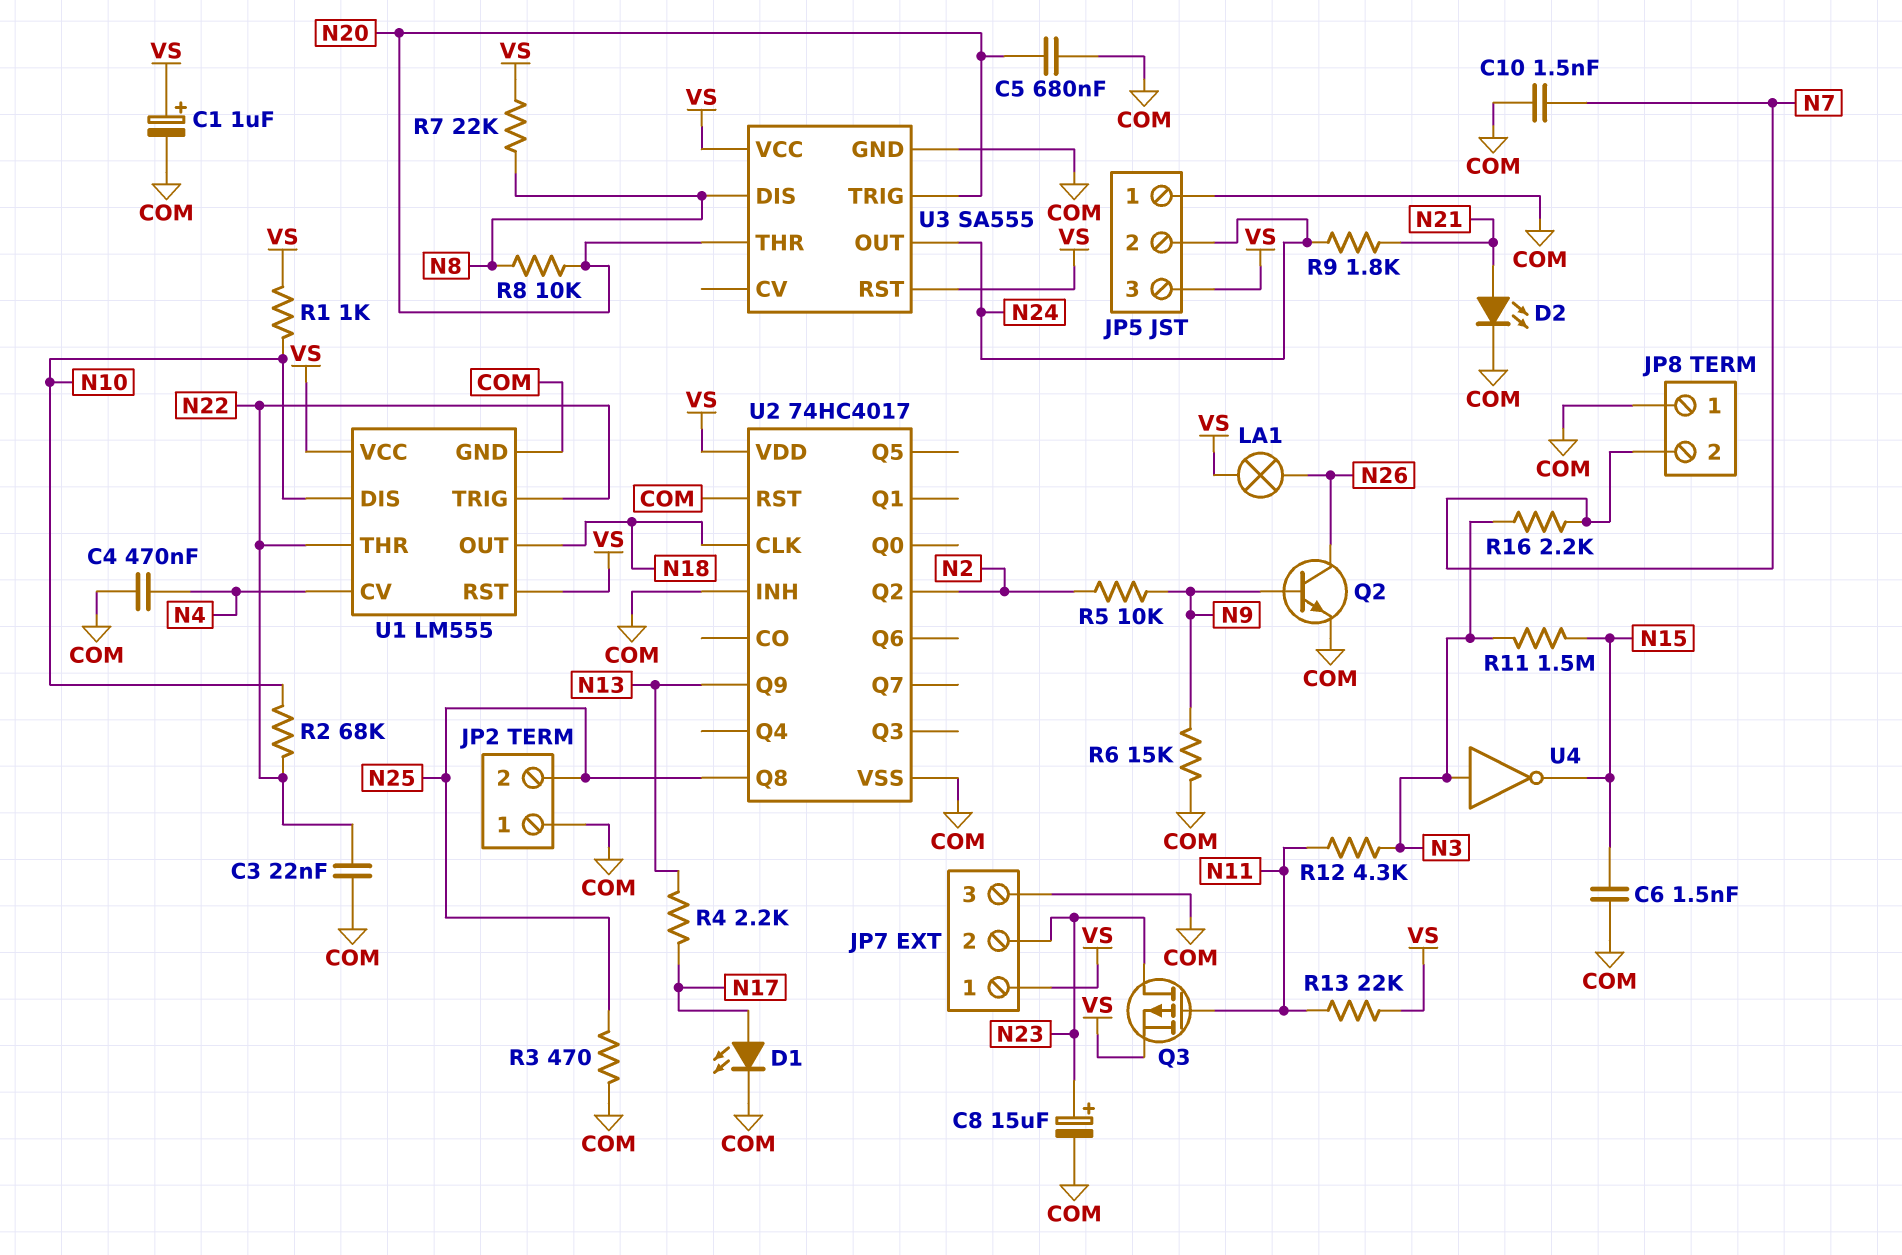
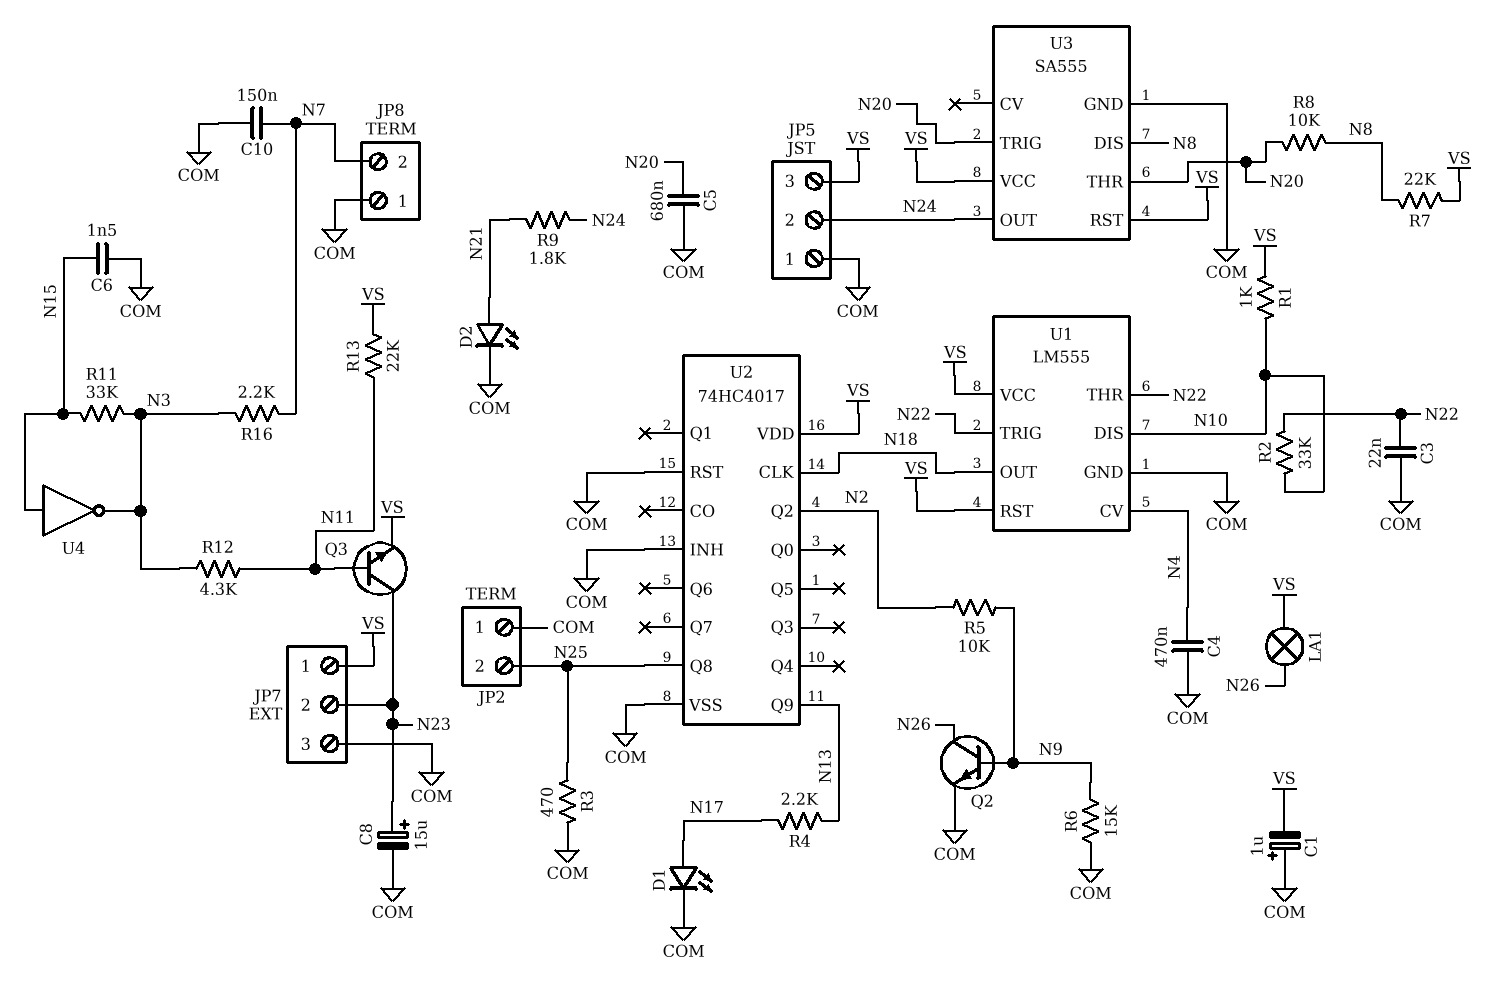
C1: 1uF (plus VS, minus COM) -> 1uF (plus COM, minus VS)
C10: 1.5nF (COM, N7) -> 150nF (COM, N7)
Q3: PMOS (G N11, D N23, S VS) -> NPN (B N11, C N23, E VS)
R2: 68k (N10, N22) -> 33k (N10, N22)
R11: 1.5M (N3, N15) -> 33k (N3, N15)
U4: NOT (in N3, out N15) -> NOT (in N15, out N3)

